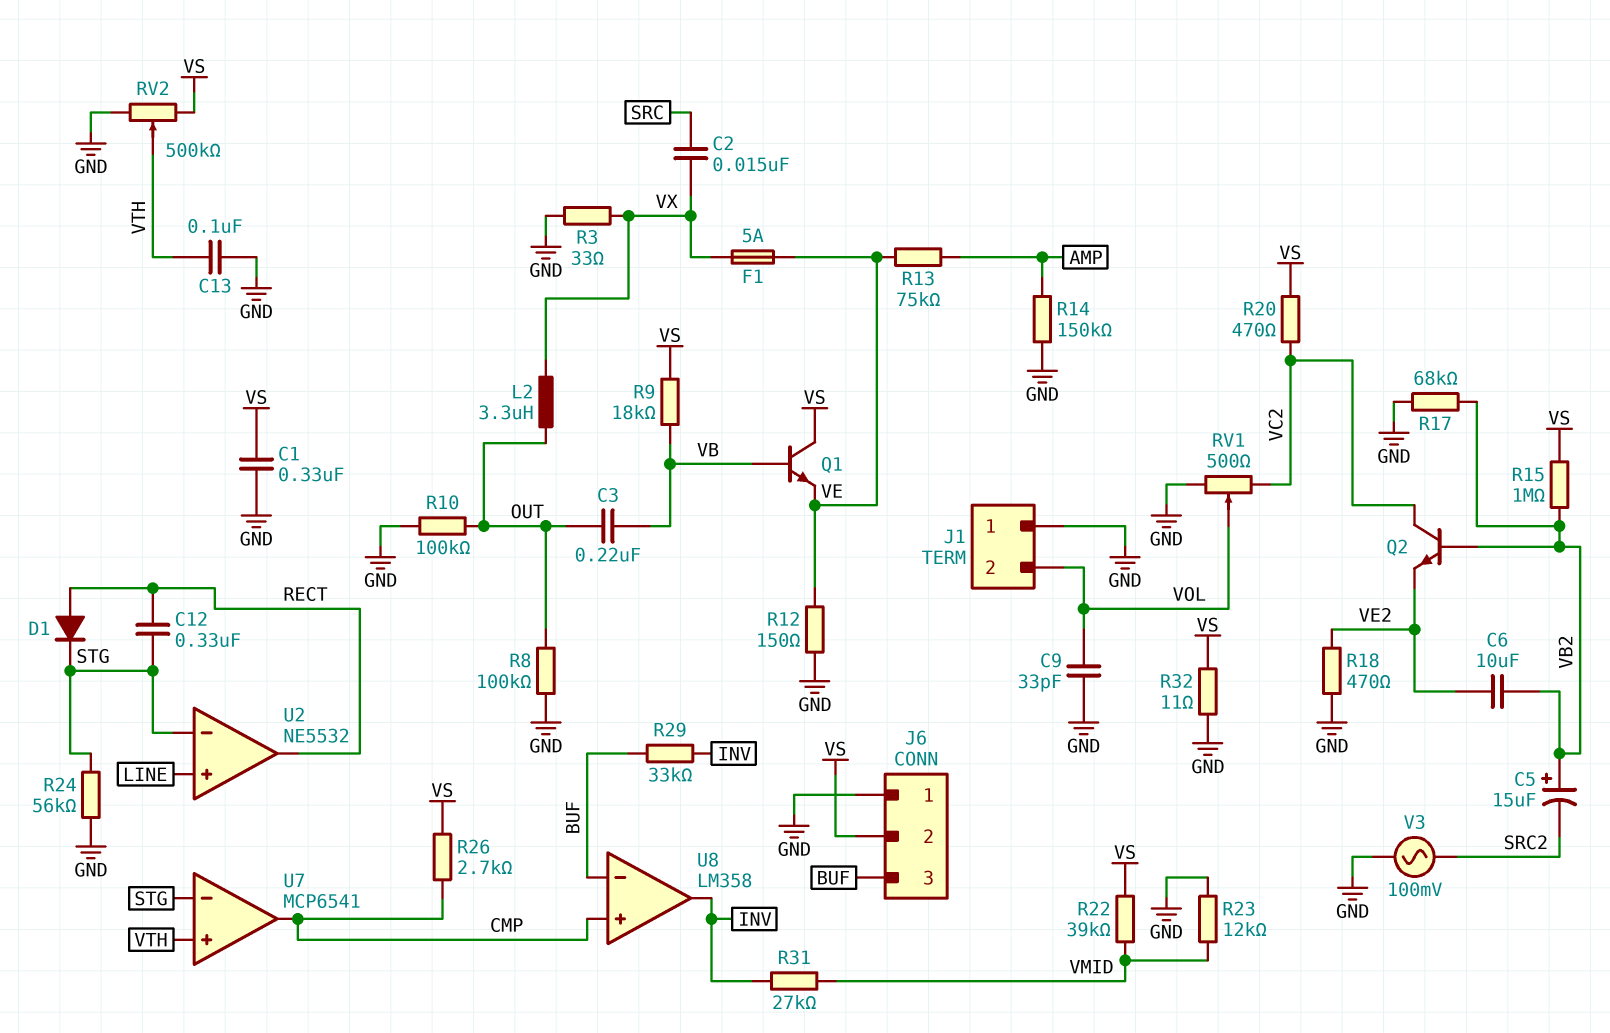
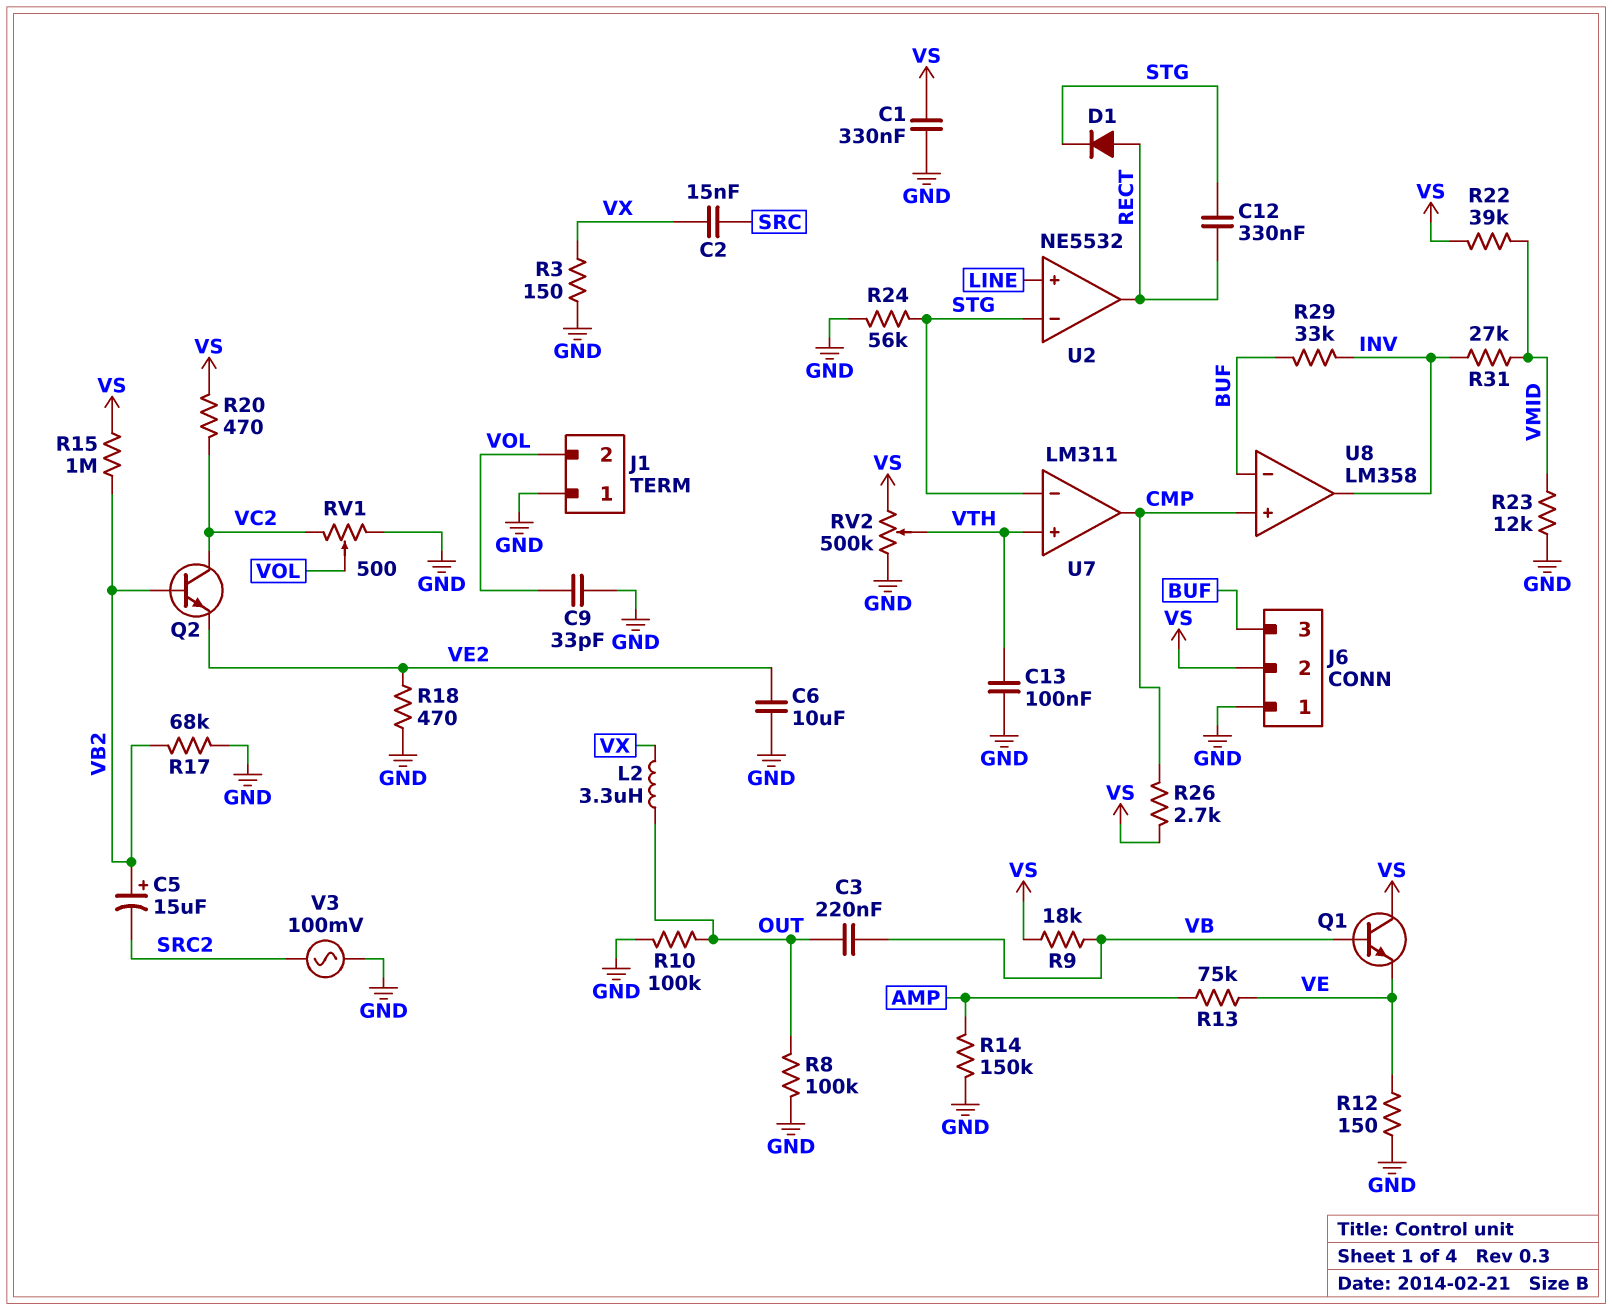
C6: 10uF (VB2, VE2) -> 10uF (GND, VE2)
F1: 5A (VE, VX) -> none
R3: 33 (GND, VX) -> 150 (GND, VX)
R32: 11 (GND, VS) -> none
U7: MCP6541 -> LM311

